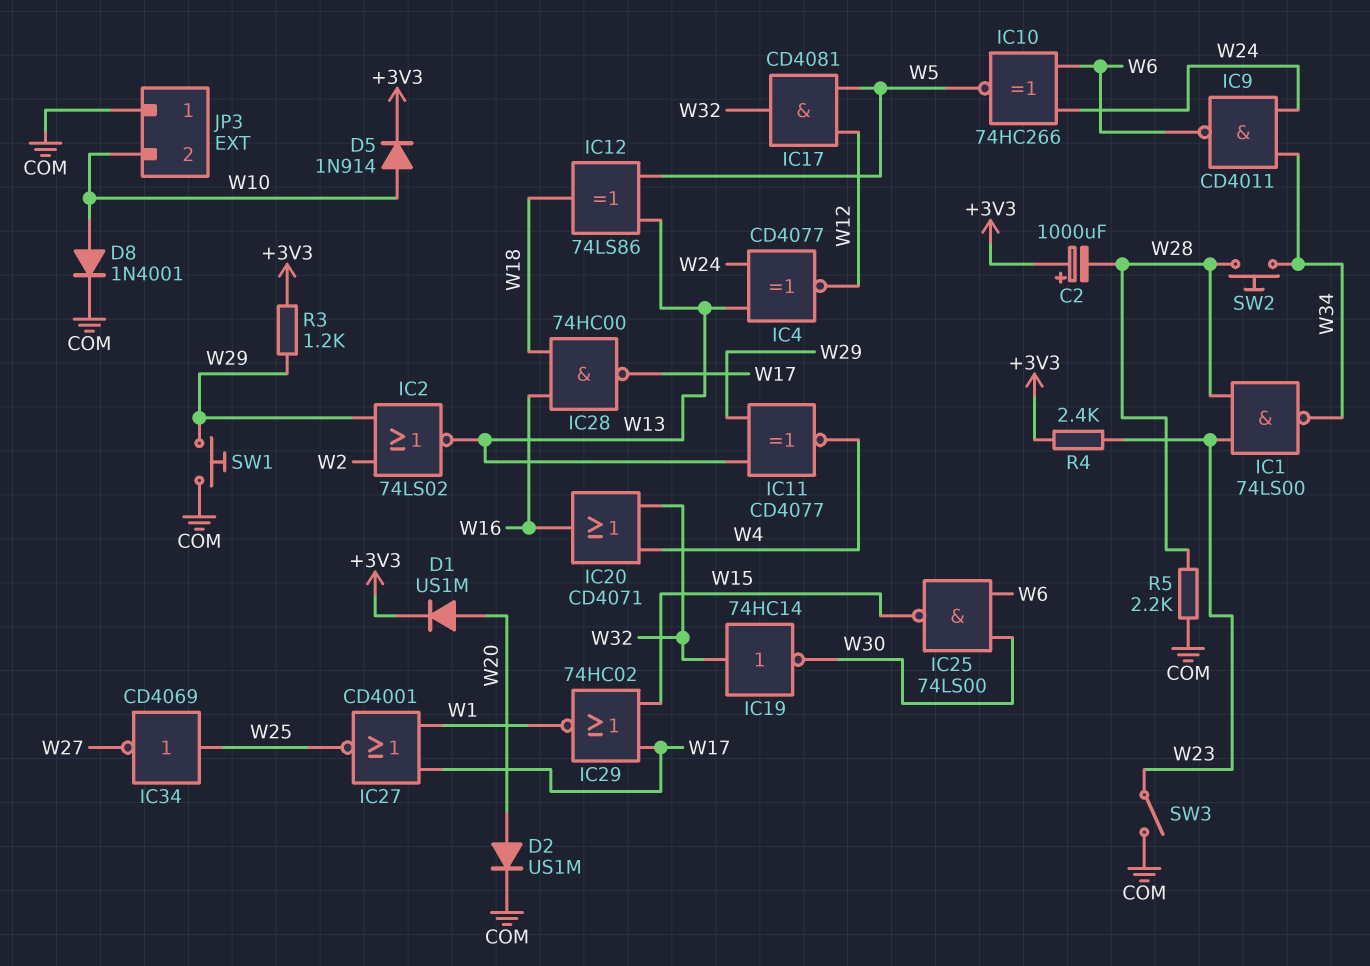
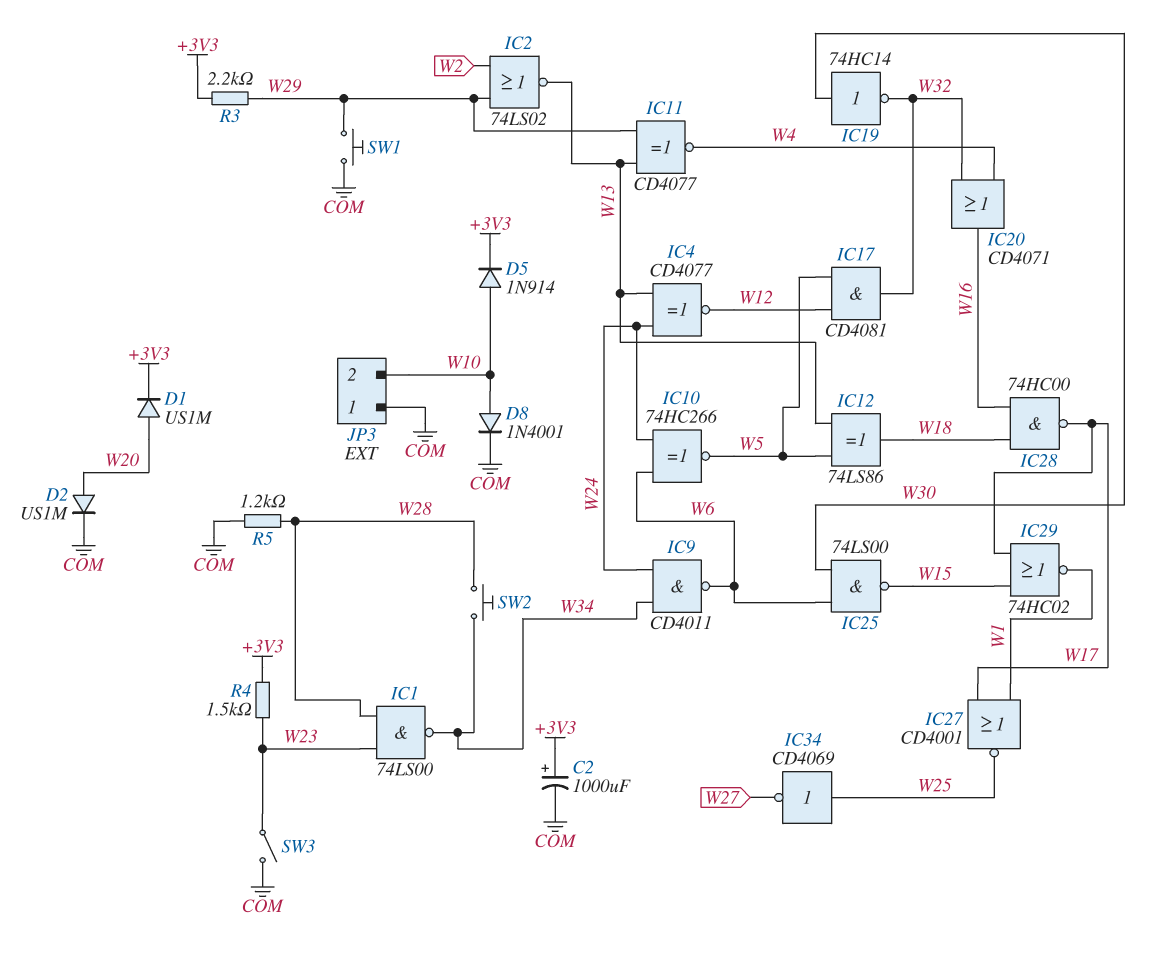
C2: 1000uF (plus +3V3, minus W28) -> 1000uF (plus +3V3, minus COM)
IC19: NOT 74HC14 (in W32, out W30) -> NOT 74HC14 (in W30, out W32)
R3: 1.2k (+3V3, W29) -> 2.2k (+3V3, W29)
R4: 2.4k (+3V3, W23) -> 1.5k (+3V3, W23)
R5: 2.2k (COM, W28) -> 1.2k (COM, W28)

